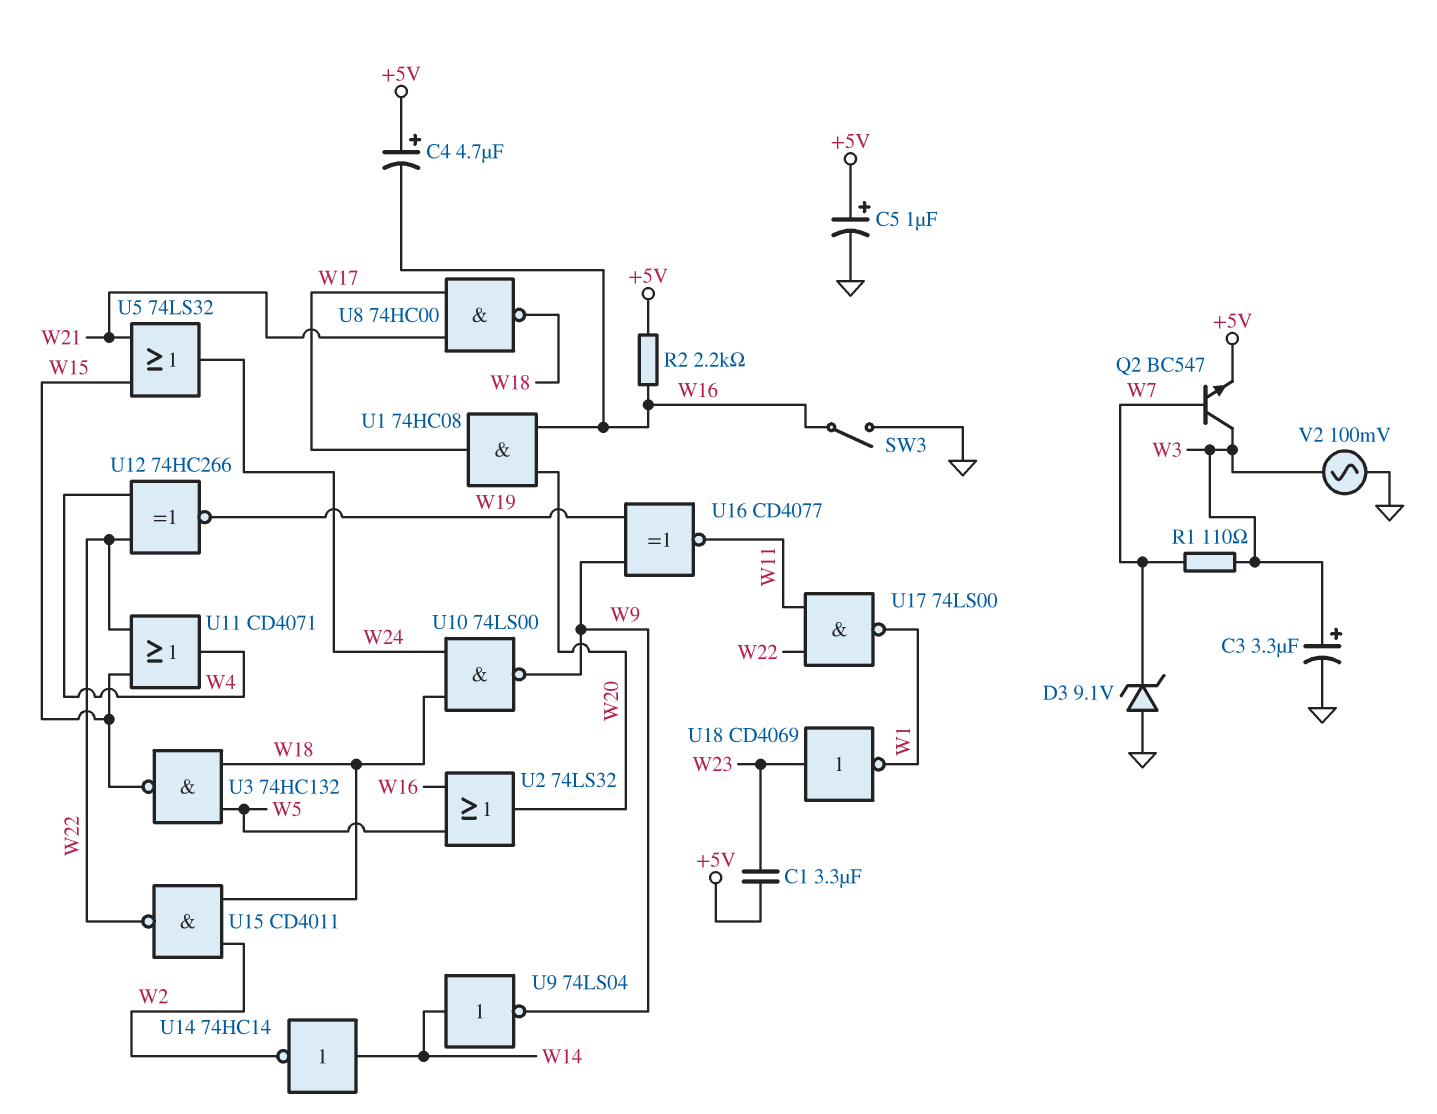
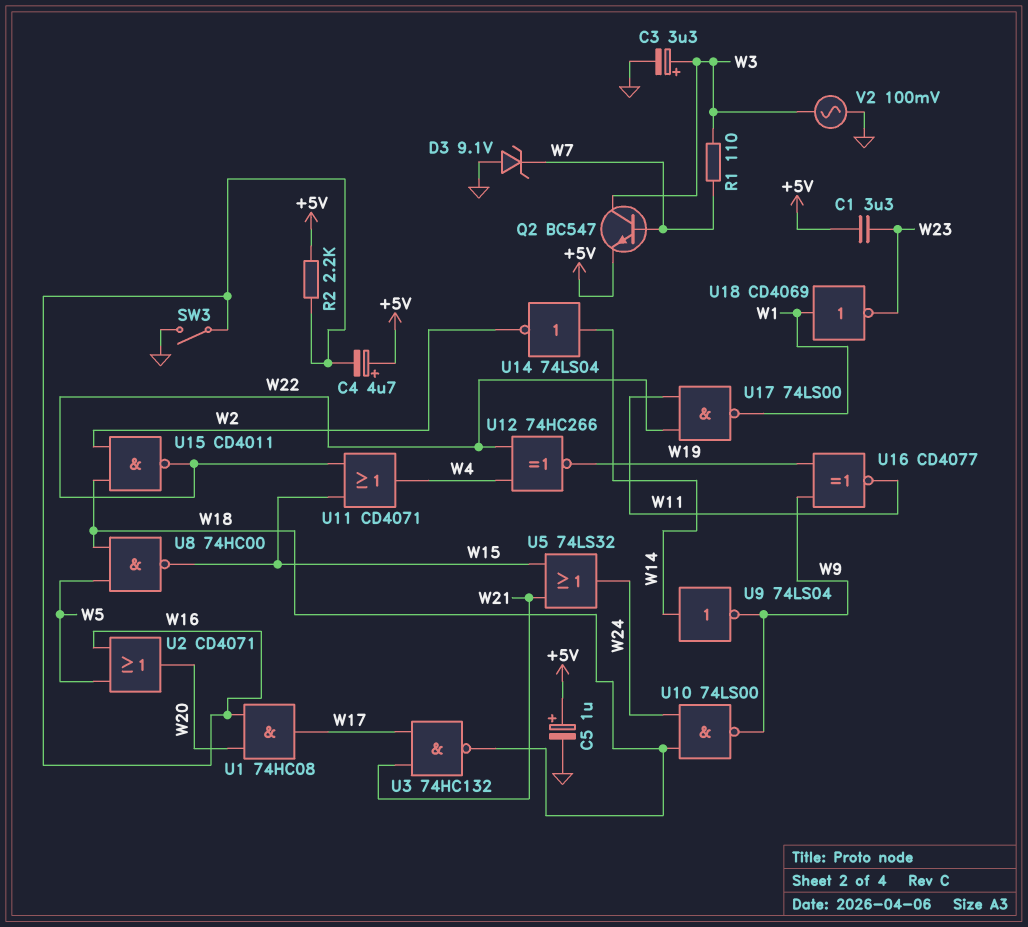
U2: OR 74LS32 (in W5, in W16, out W20) -> OR CD4071 (in W5, in W16, out W20)
U3: NAND 74HC132 (in W5, in W18, out W15) -> NAND 74HC132 (in W17, in W21, out W18)
U8: NAND 74HC00 (in W17, in W21, out W18) -> NAND 74HC00 (in W5, in W18, out W15)
U14: NOT 74HC14 (in W14, out W2) -> NOT 74LS04 (in W14, out W2)
U18: NOT CD4069 (in W23, out W1) -> NOT CD4069 (in W1, out W23)

